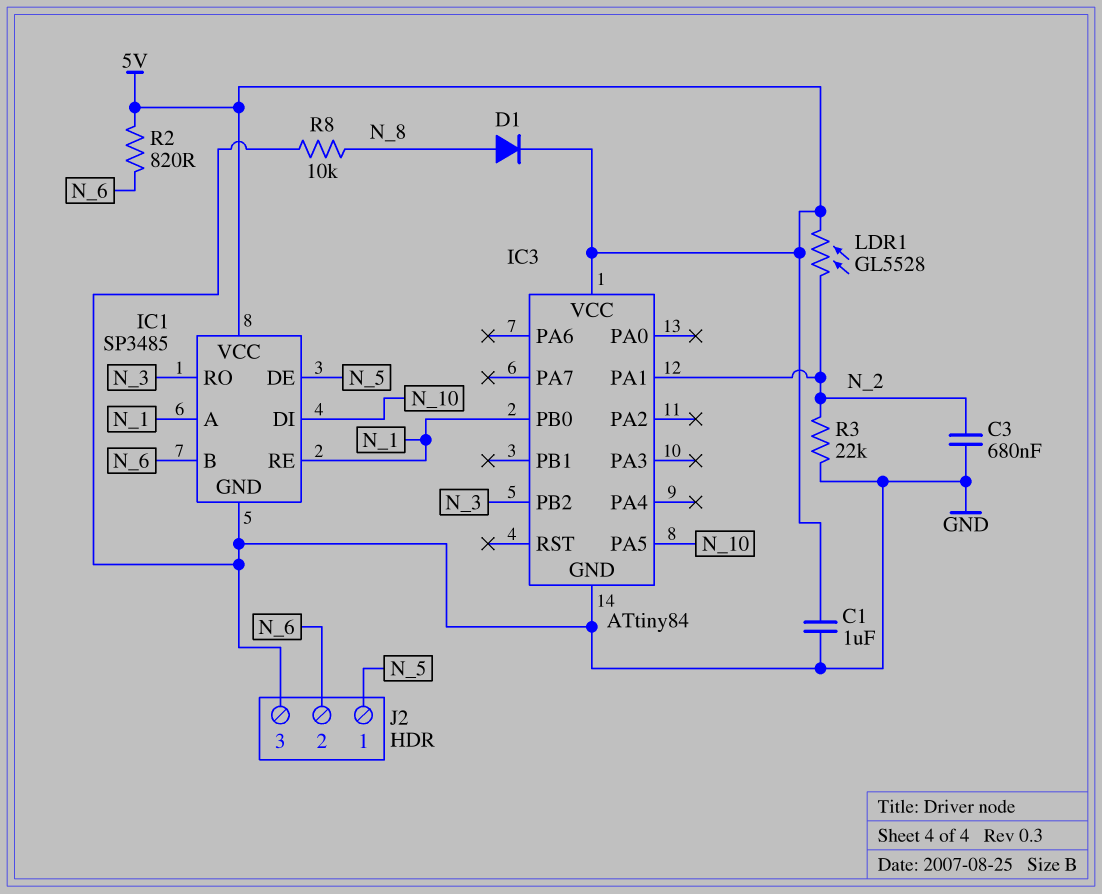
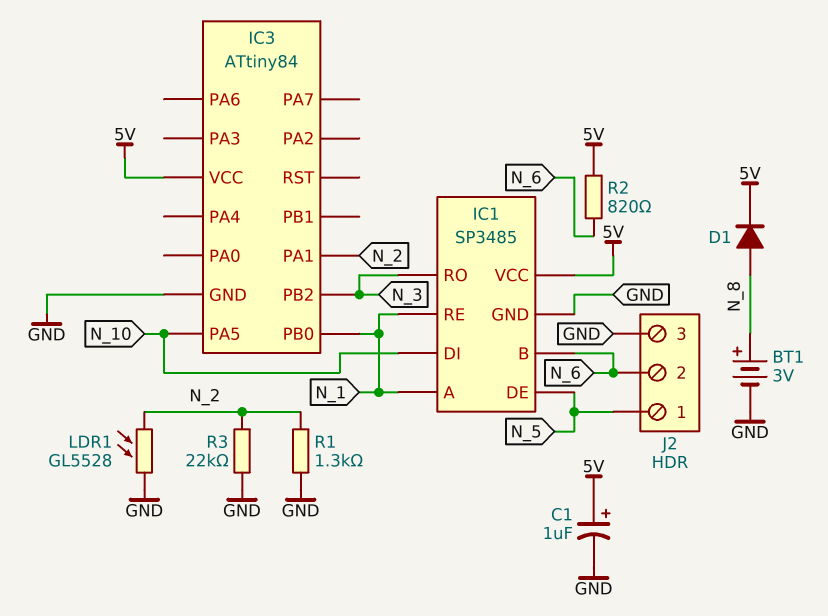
BT1: none -> 3V (plus N_8, minus GND)
C1: 1uF (5V, GND) -> 1uF (plus 5V, minus GND)
C3: 680nF (GND, N_2) -> none
LDR1: GL5528 (5V, N_2) -> GL5528 (GND, N_2)
R1: none -> 1.3k (GND, N_2)
R8: 10k (GND, N_8) -> none

